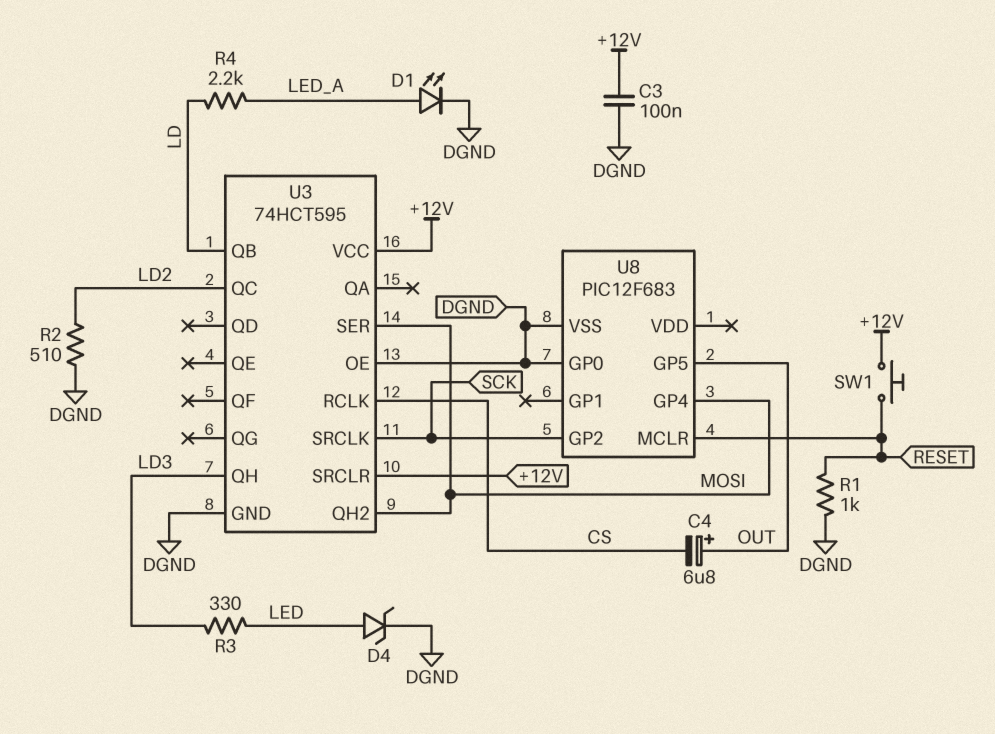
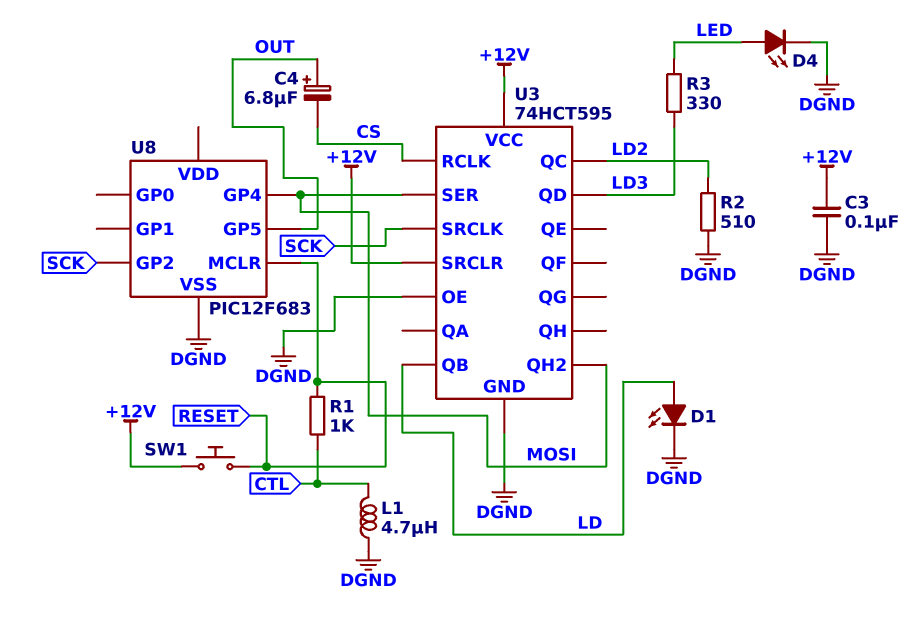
D1: LED (A LED_A, K DGND) -> LED (A LD, K DGND)
D4: zener (A LED, K DGND) -> LED (A LED, K DGND)
L1: none -> 4.7uH (CTL, DGND)
R1: 1k (DGND, RESET) -> 1k (CTL, RESET)
R4: 2.2k (LD, LED_A) -> none
U3 pin QD: none -> LD3
U3 pin QH: LD3 -> none
U8 pin GP0: DGND -> none

